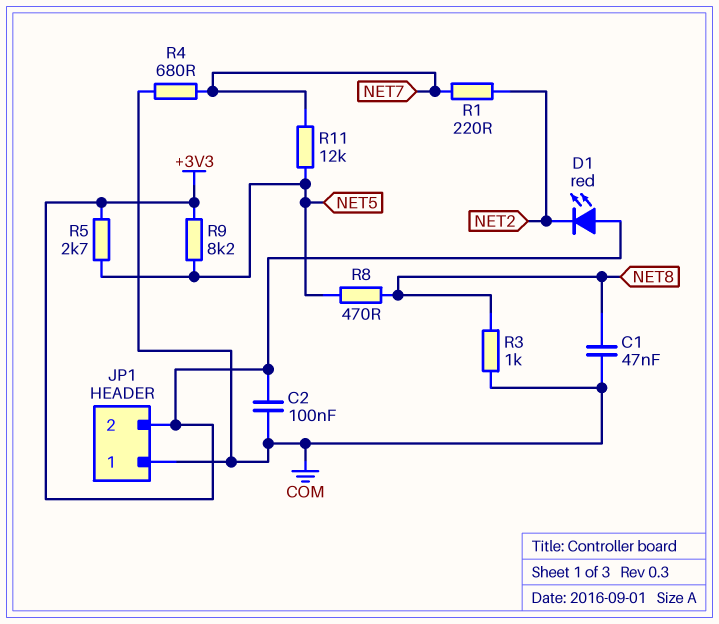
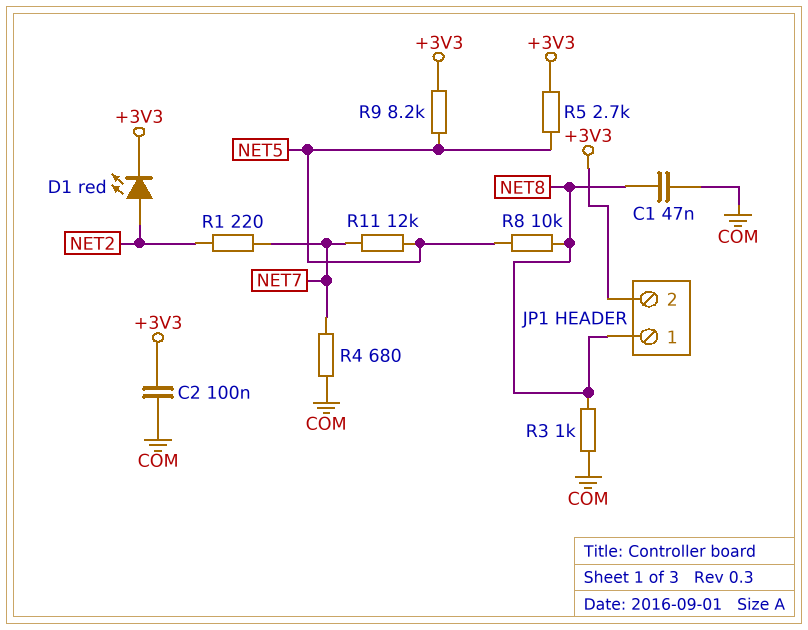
D1: LED red (A +3V3, K NET2) -> LED red (A NET2, K +3V3)
JP1 pin 1: COM -> NET8
R8: 470 (NET5, NET8) -> 10k (NET5, NET8)

